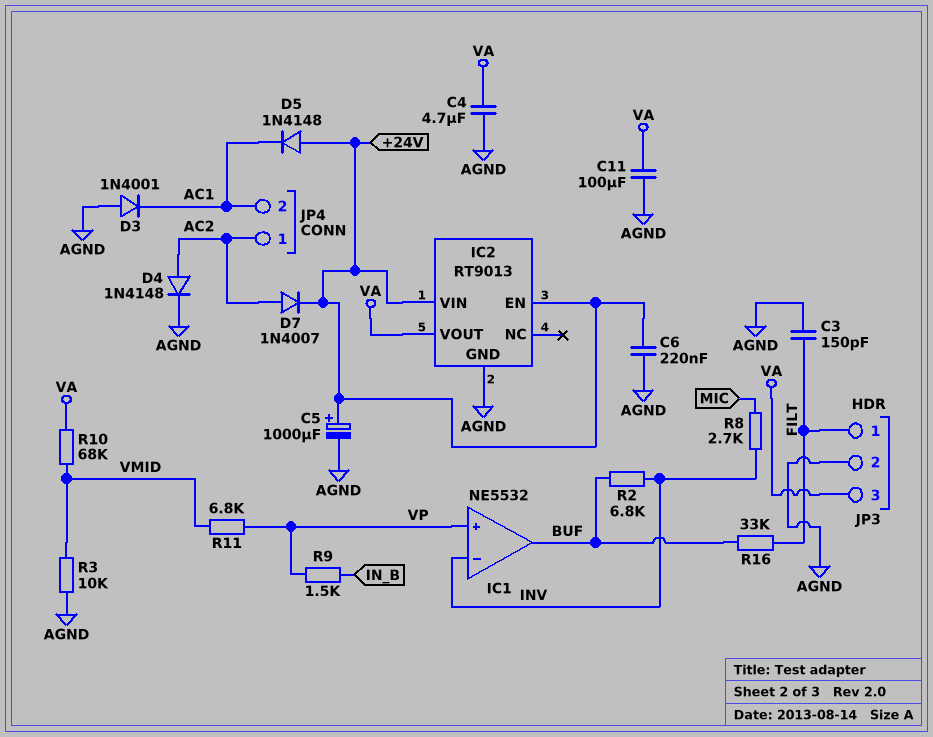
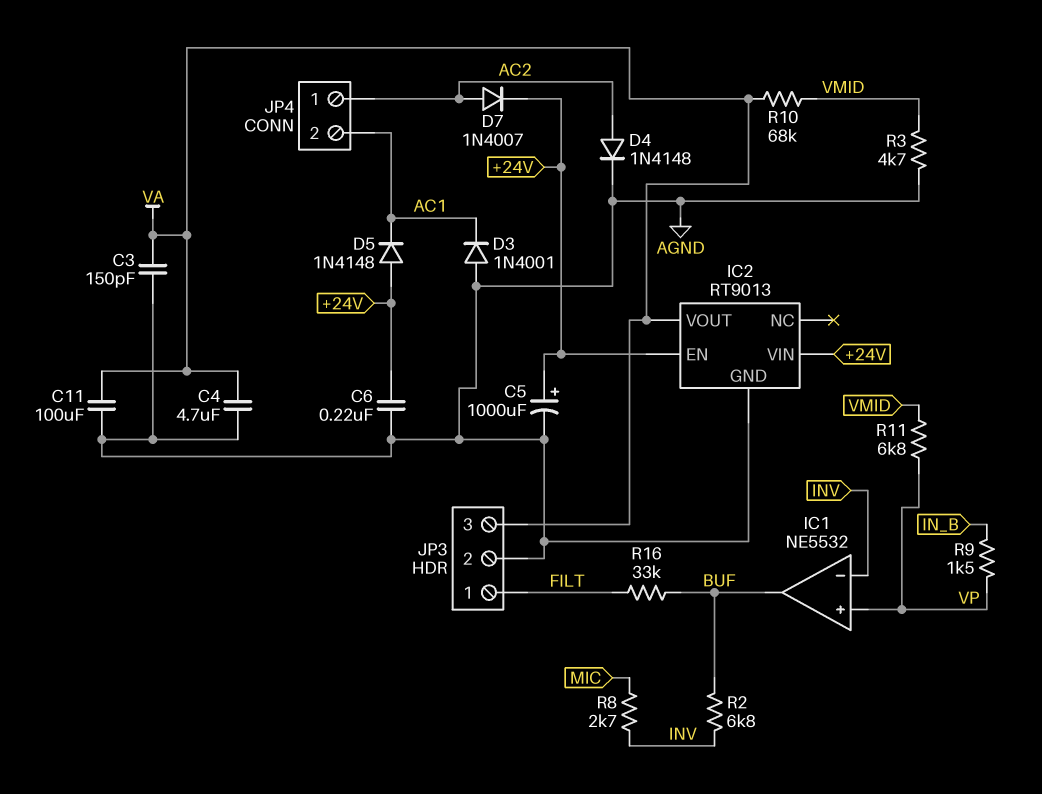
C3: 150pF (AGND, FILT) -> 150pF (AGND, VA)
R3: 10k (AGND, VMID) -> 4.7k (AGND, VMID)

